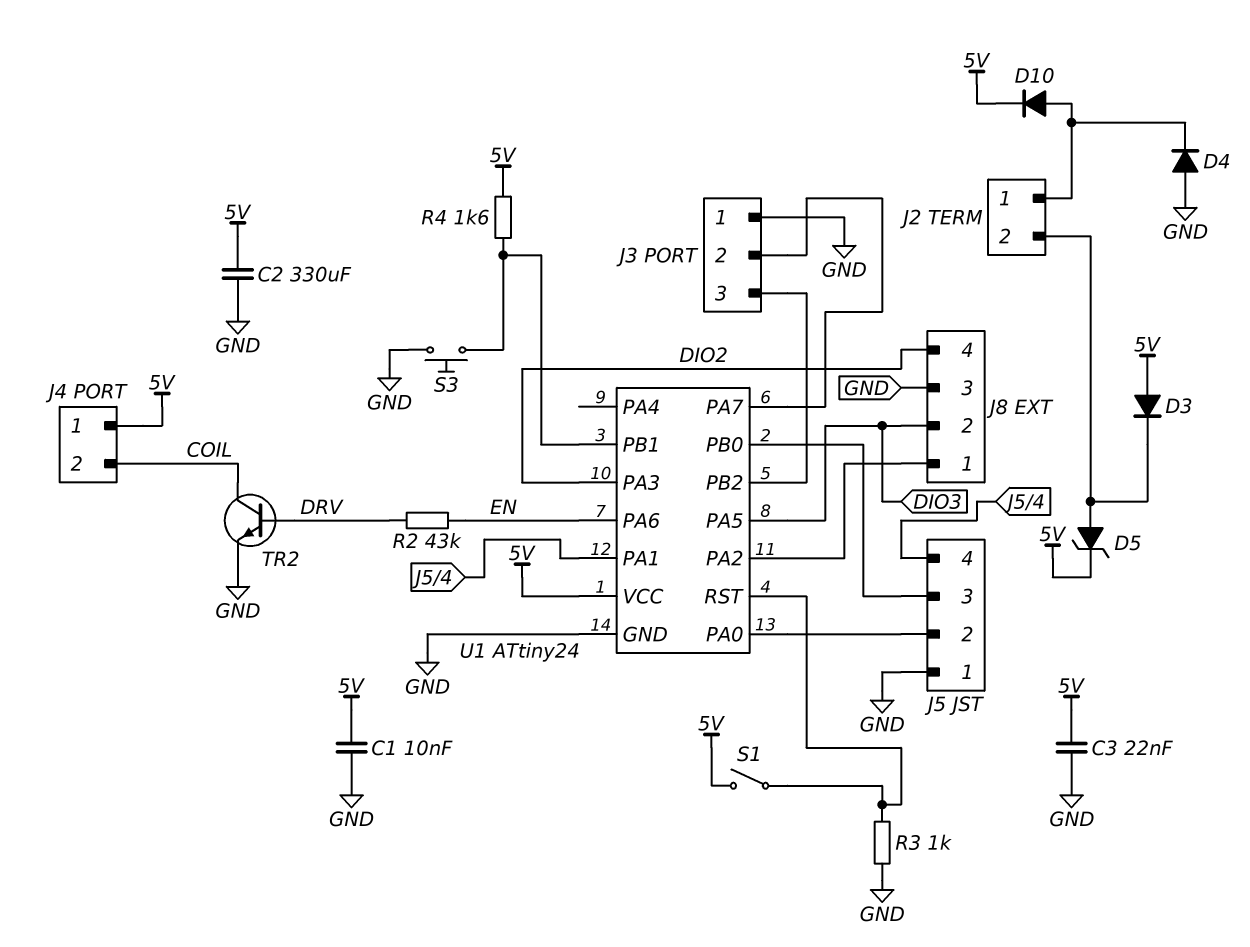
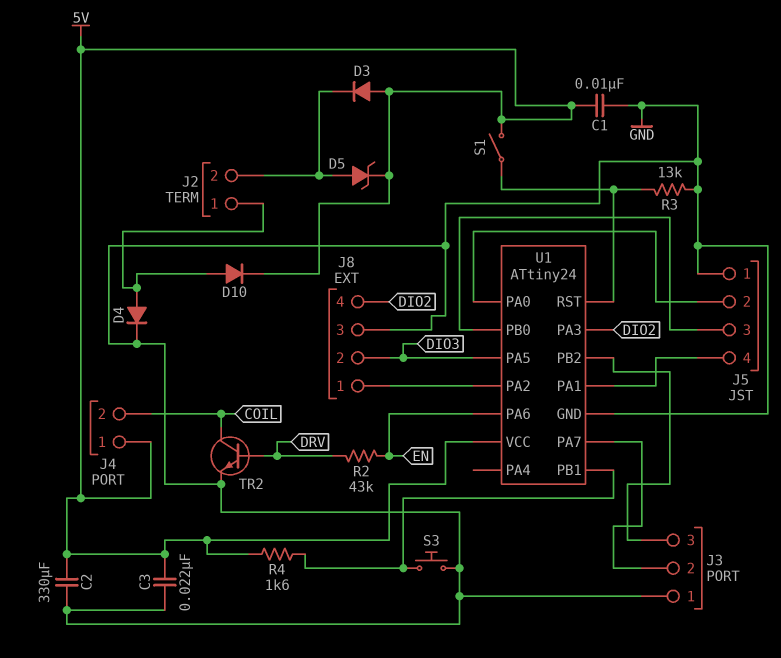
D4: diode (A GND, K J2/1) -> diode (A J2/1, K GND)
R3: 1k (GND, U1/RST) -> 13k (GND, U1/RST)

